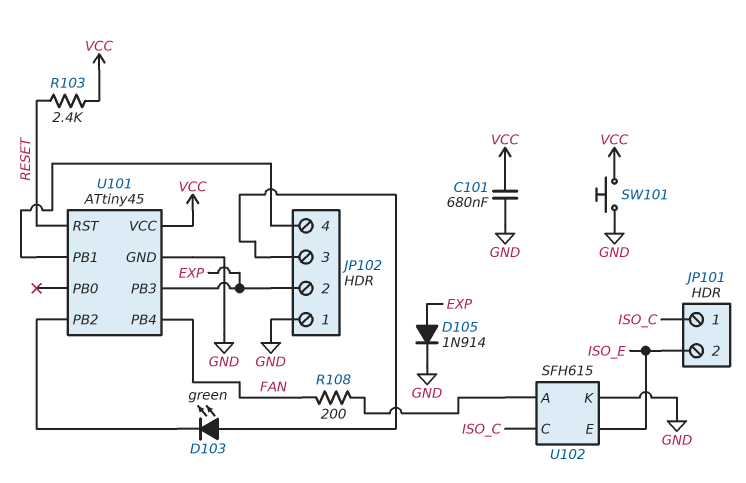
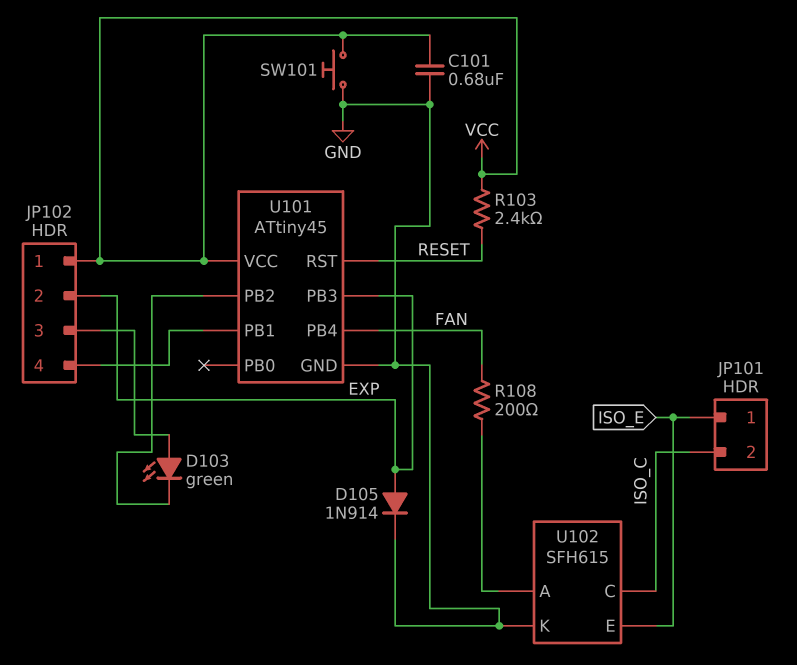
JP101 pin 1: ISO_C -> ISO_E
JP101 pin 2: ISO_E -> ISO_C
JP102 pin 1: GND -> VCC

